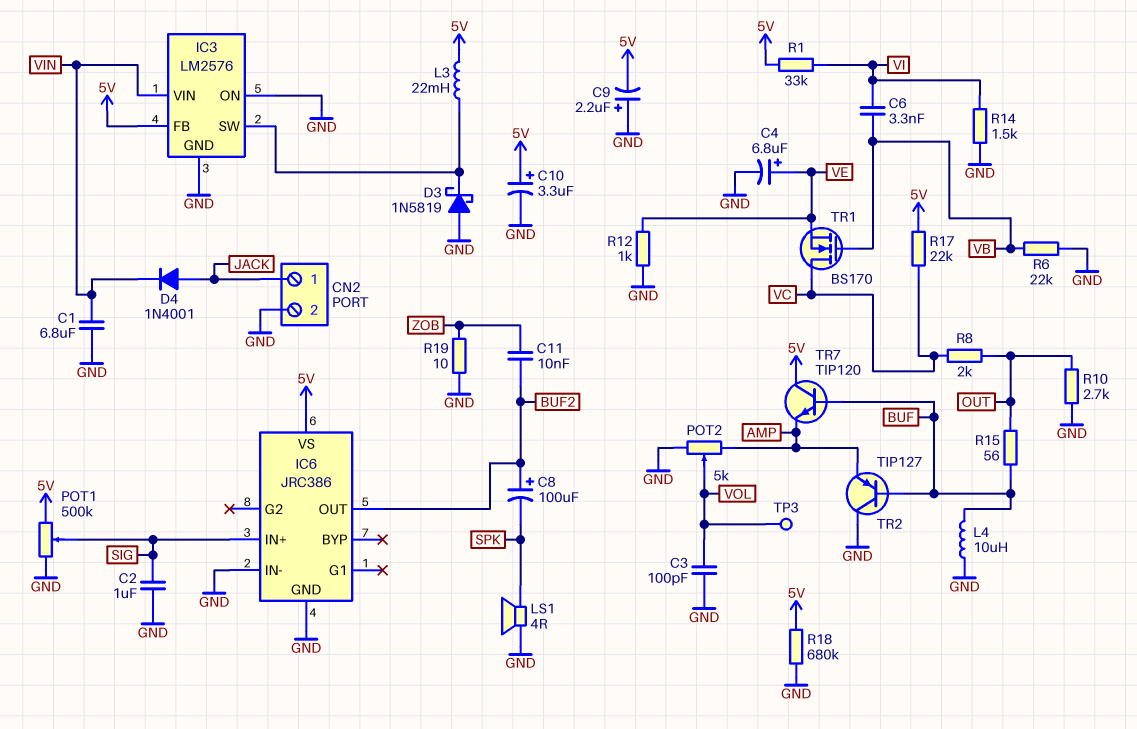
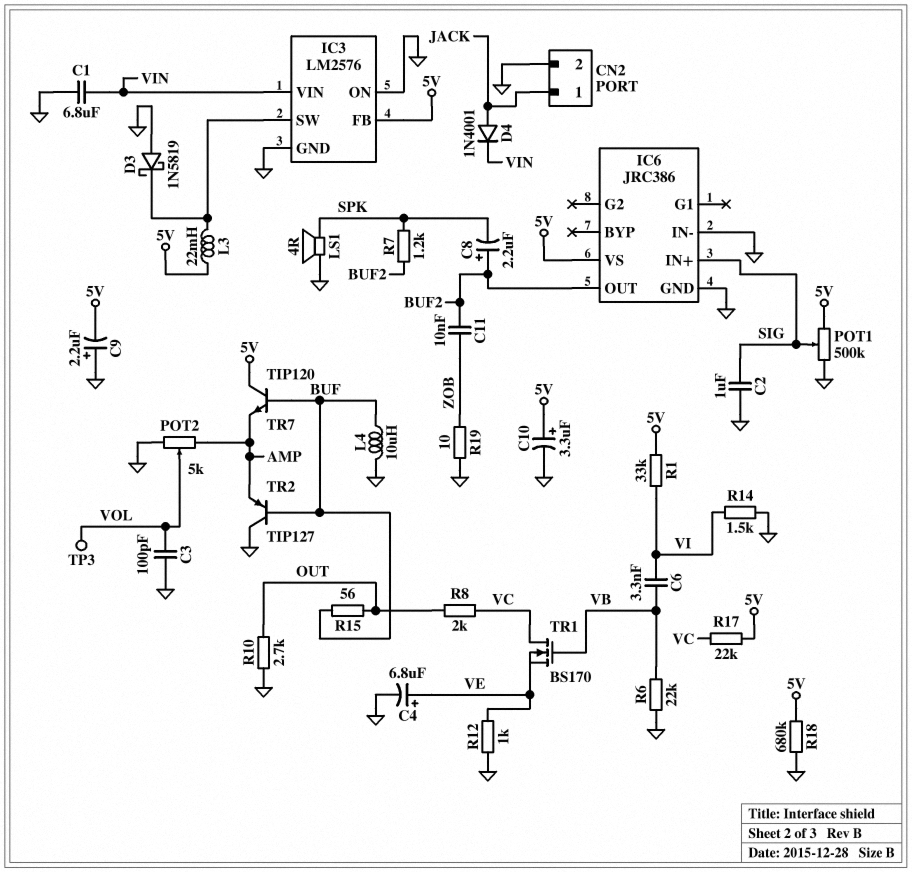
C8: 100uF (plus BUF2, minus SPK) -> 2.2uF (plus BUF2, minus SPK)
R7: none -> 1.2k (BUF2, SPK)

